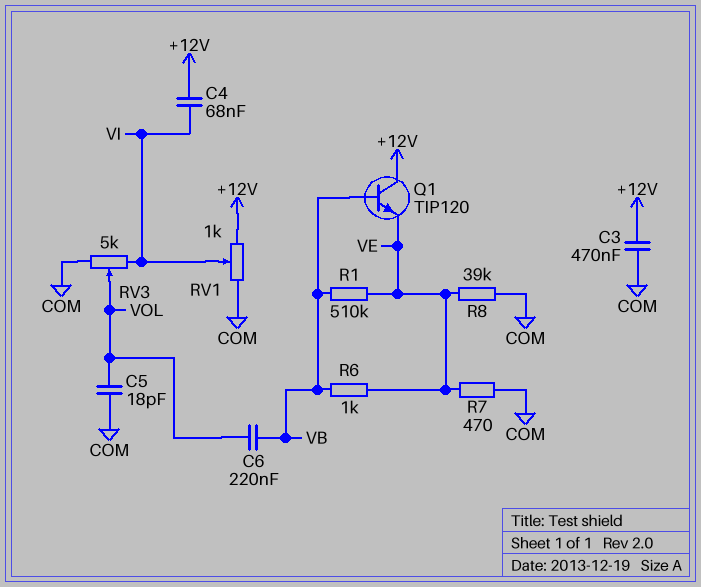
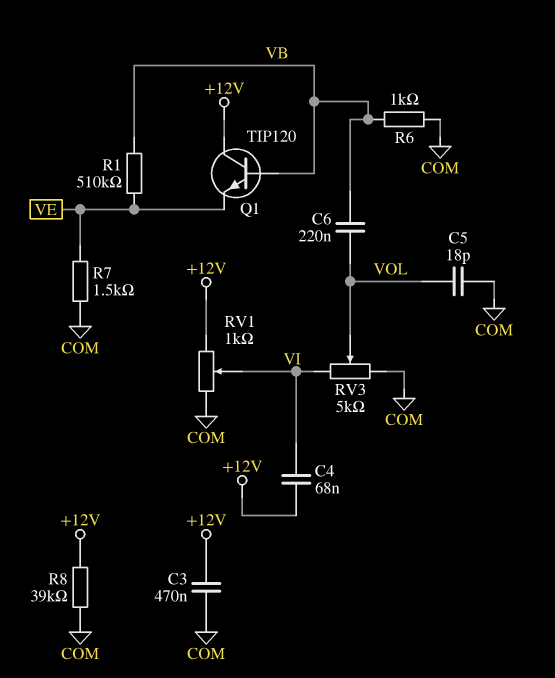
R6: 1k (VB, VE) -> 1k (COM, VB)
R7: 470 (COM, VE) -> 1.5k (COM, VE)
R8: 39k (COM, VE) -> 39k (+12V, COM)

